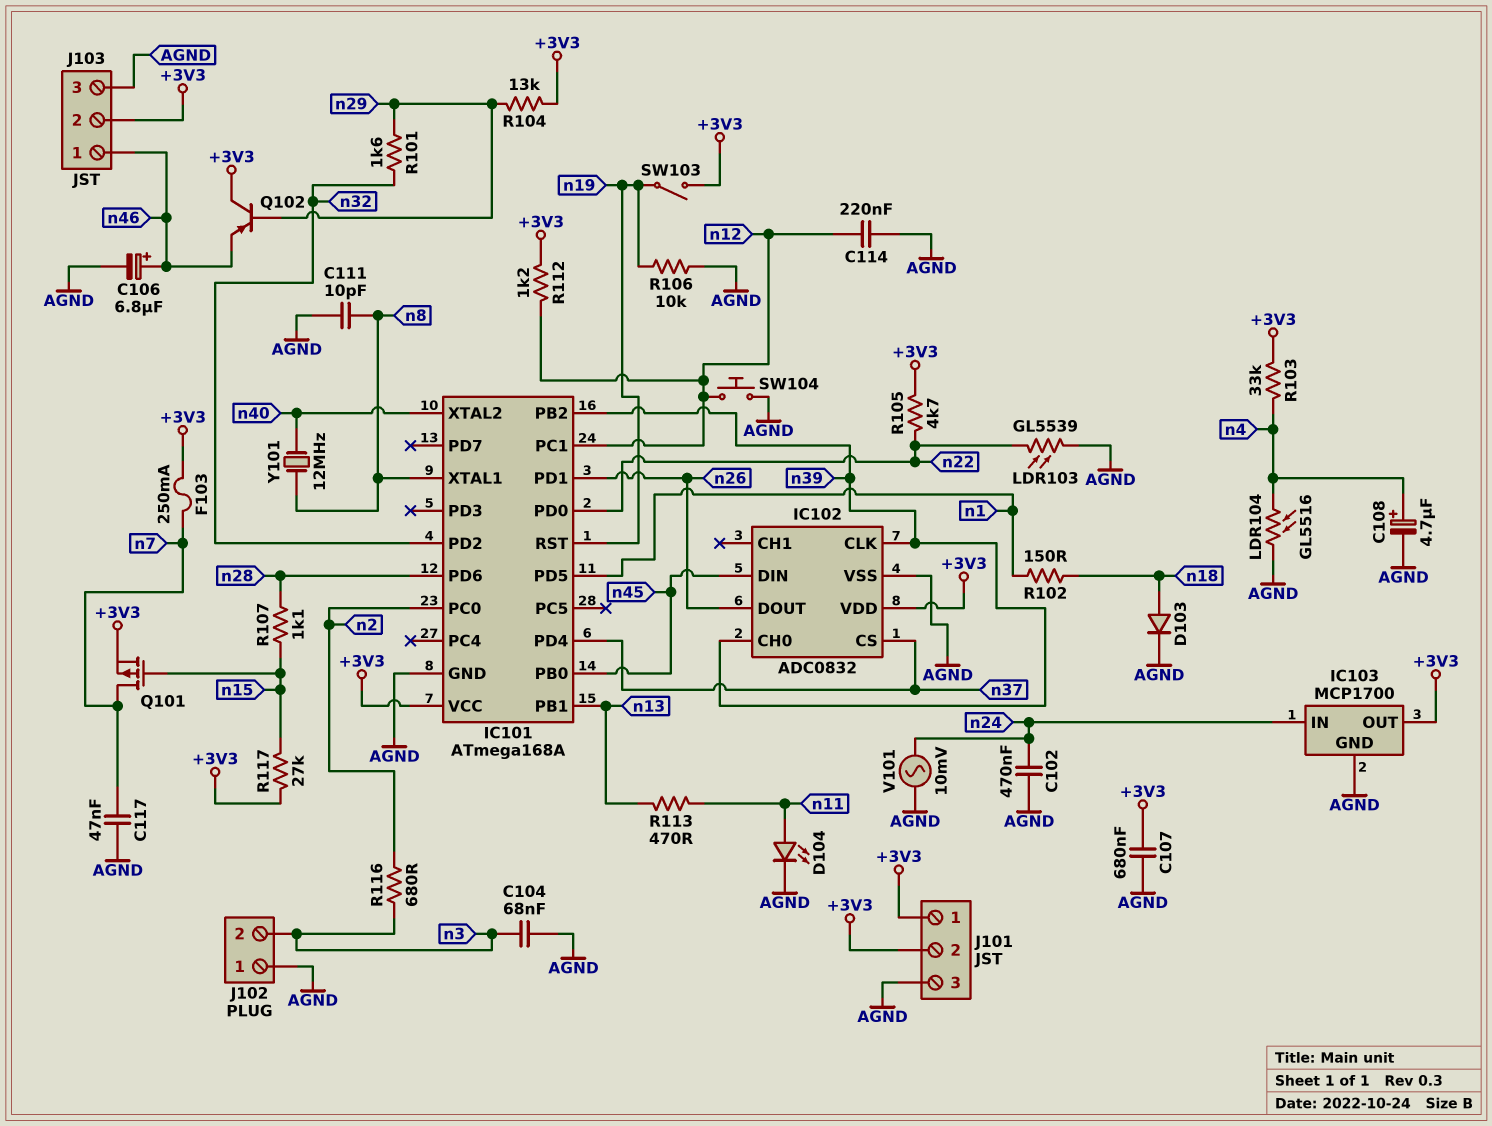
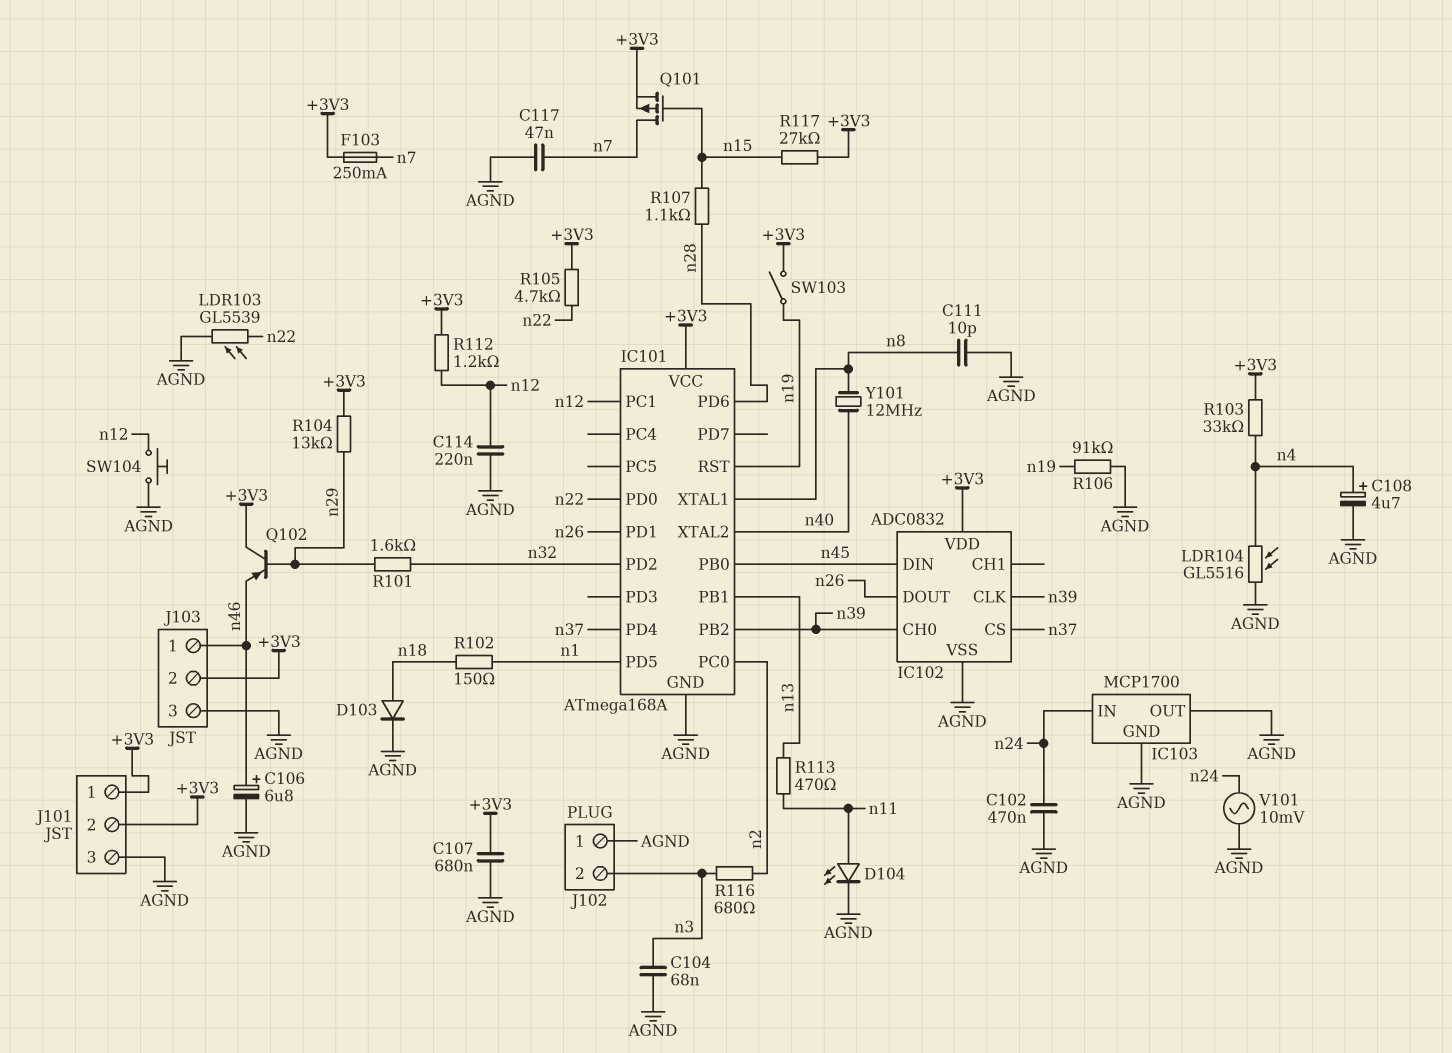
IC103 pin OUT: +3V3 -> AGND
R106: 10k (AGND, n19) -> 91k (AGND, n19)

